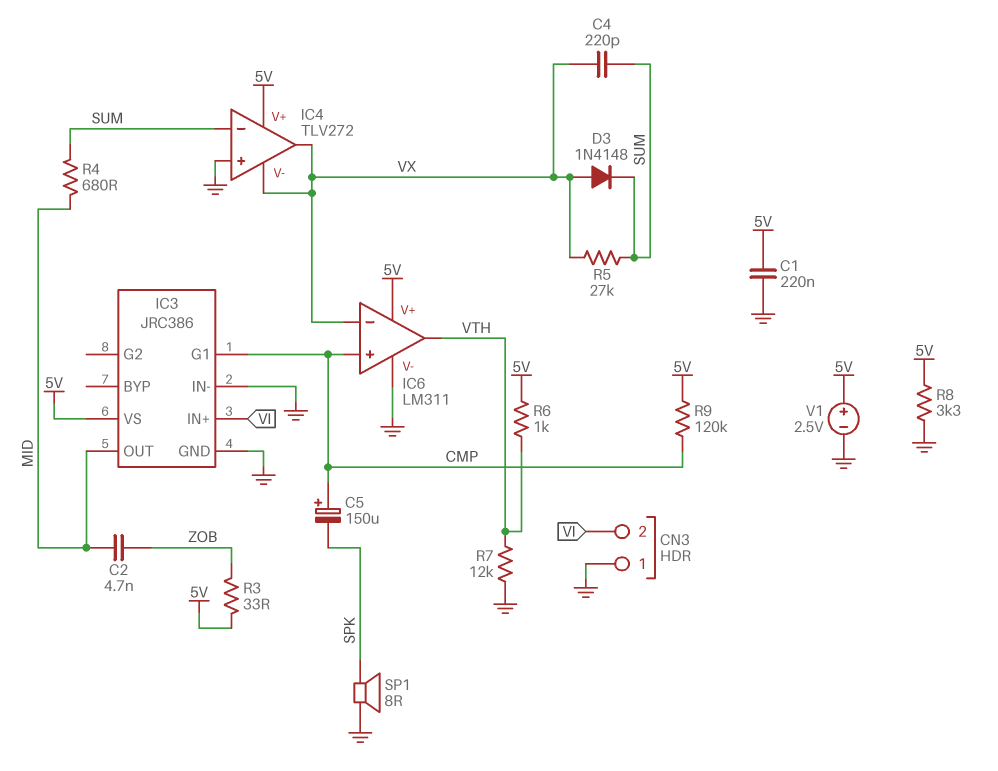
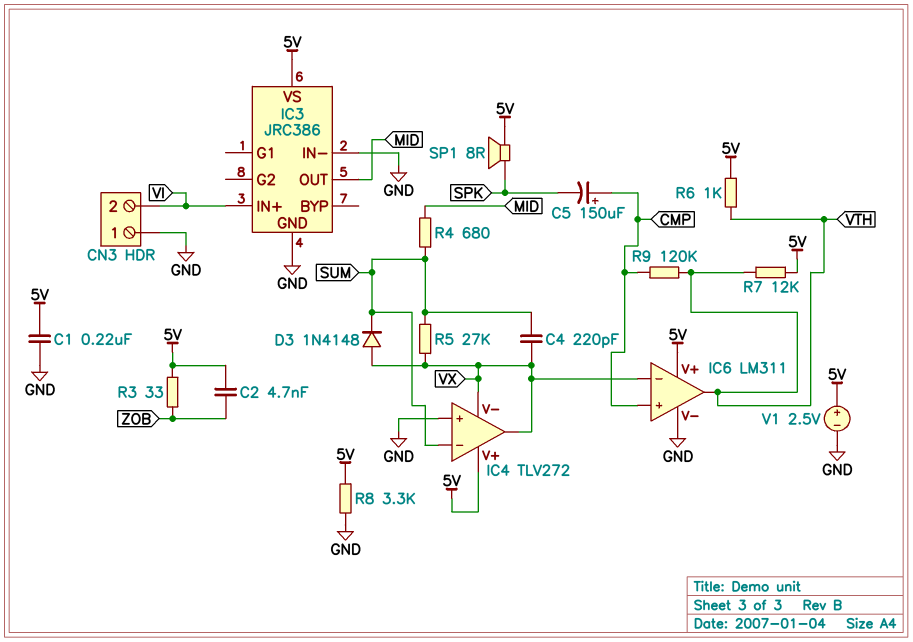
C2: 4.7nF (MID, ZOB) -> 4.7nF (5V, ZOB)
IC3 pin G1: CMP -> none
R7: 12k (GND, VTH) -> 12k (5V, VTH)
R9: 120k (5V, CMP) -> 120k (CMP, VTH)
SP1: speaker 8R (GND, SPK) -> speaker 8R (5V, SPK)

